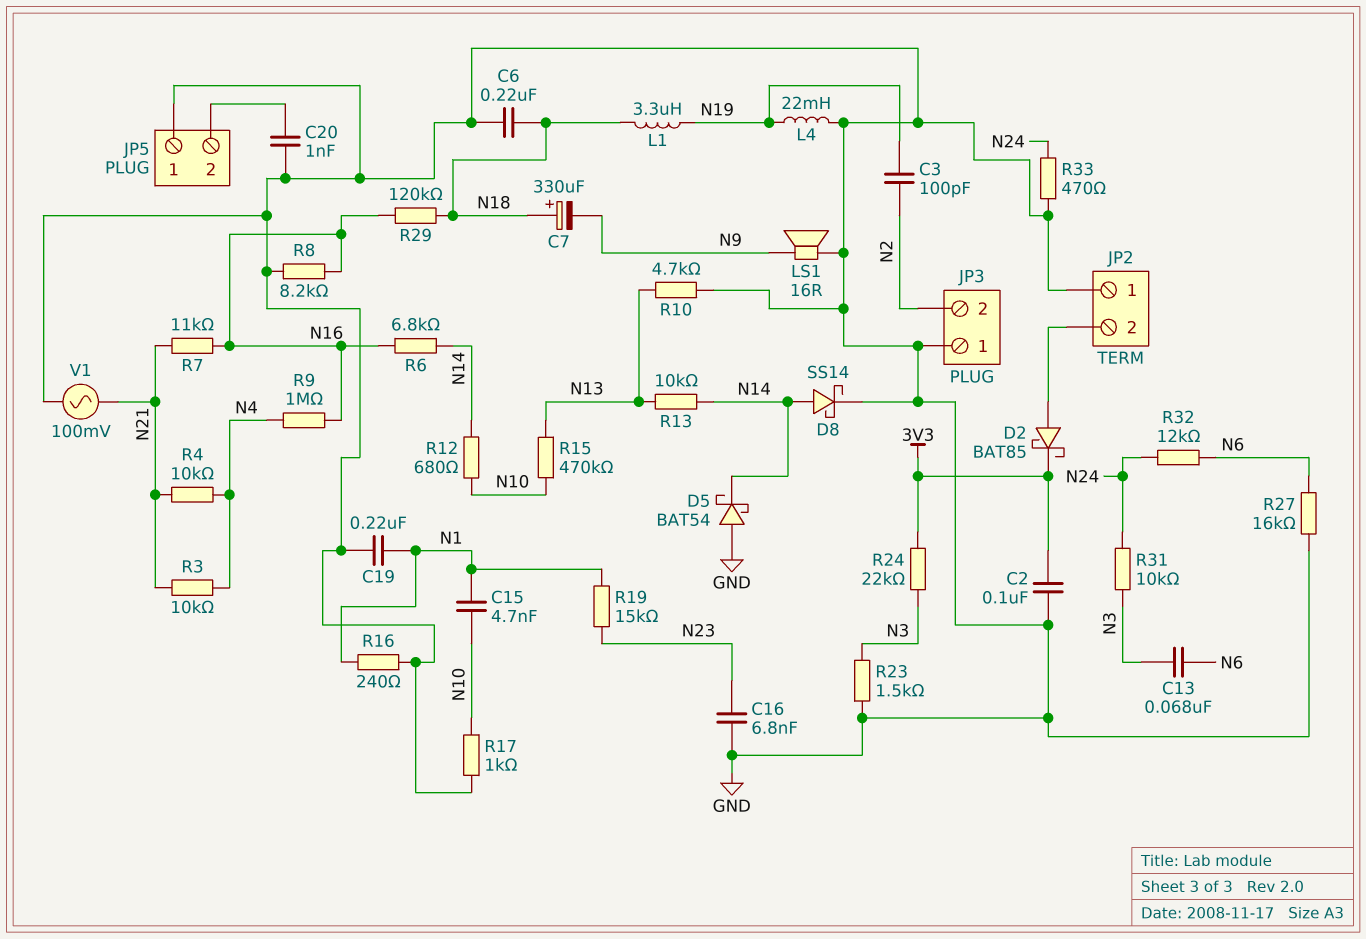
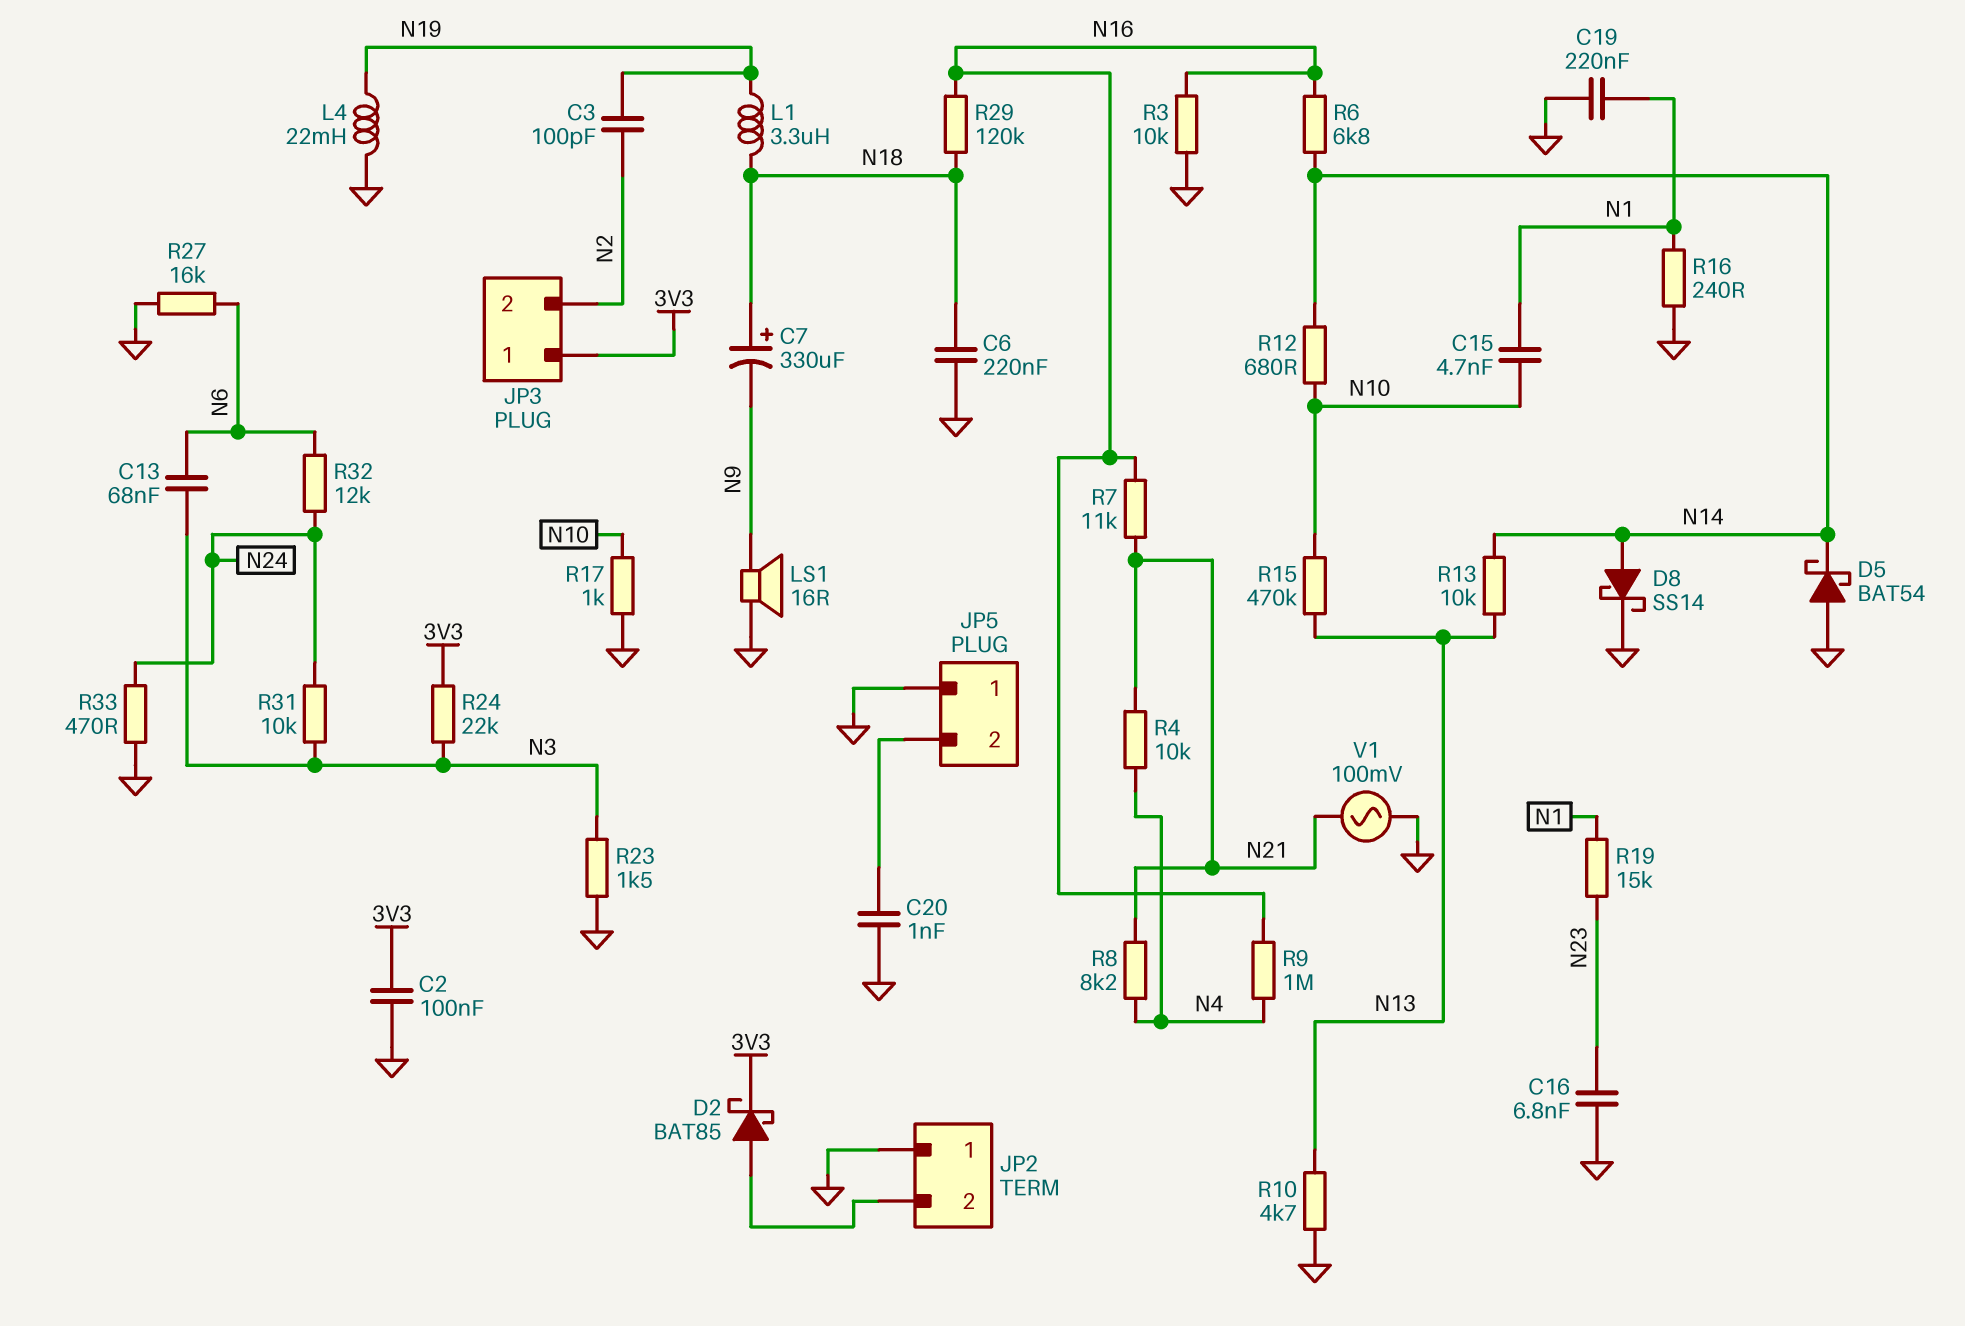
JP3 pin 1: GND -> 3V3
R3: 10k (N4, N21) -> 10k (GND, N16)
R8: 8.2k (GND, N16) -> 8.2k (N4, N21)

